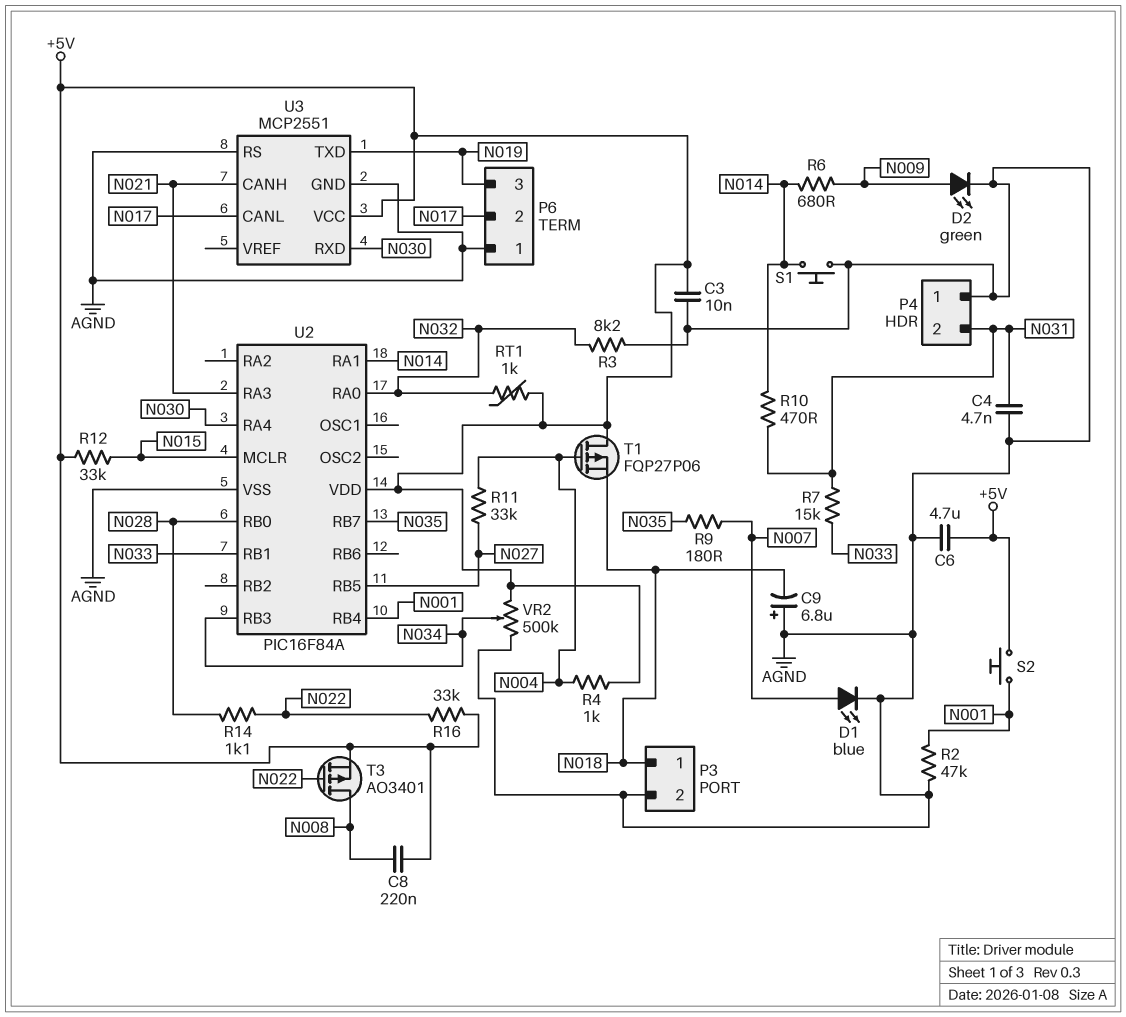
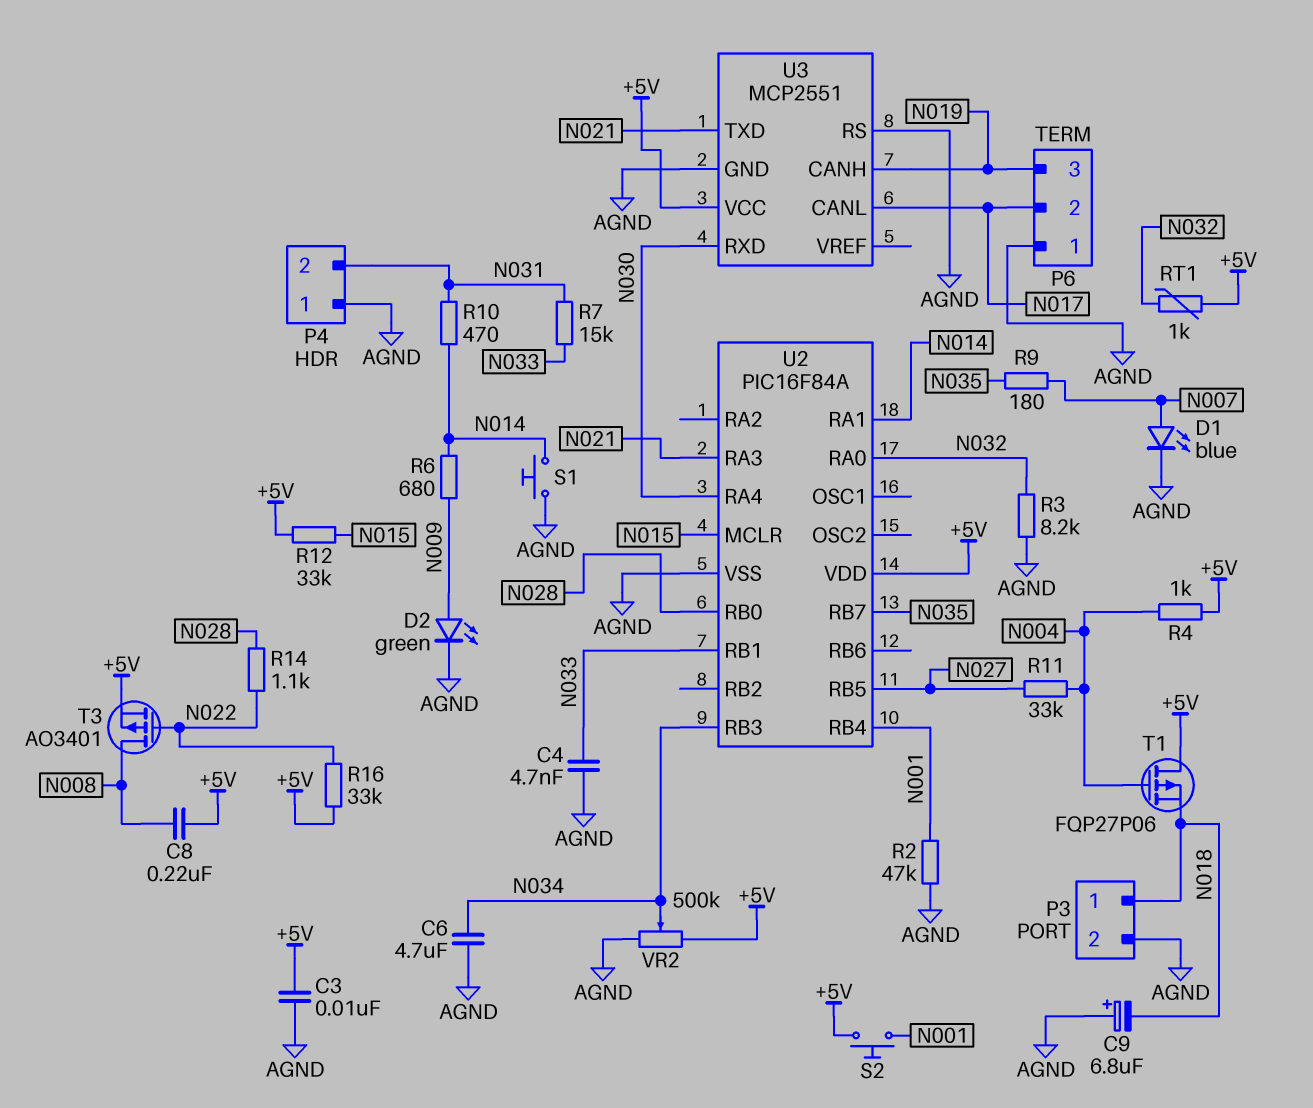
C4: 4.7nF (AGND, N031) -> 4.7nF (AGND, N033)
C6: 4.7uF (+5V, AGND) -> 4.7uF (AGND, N034)
U3 pin CANH: N021 -> N019
U3 pin TXD: N019 -> N021

